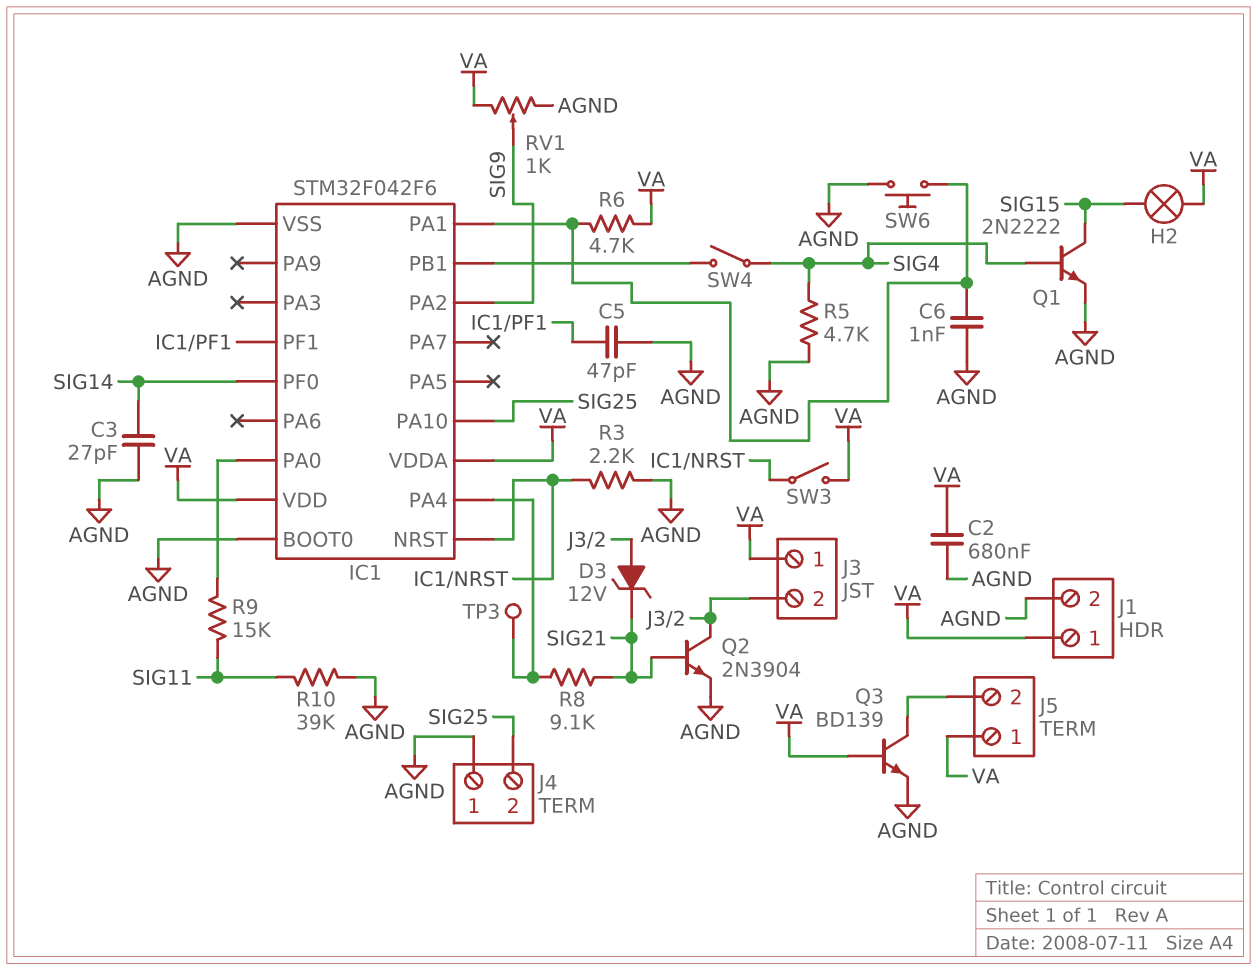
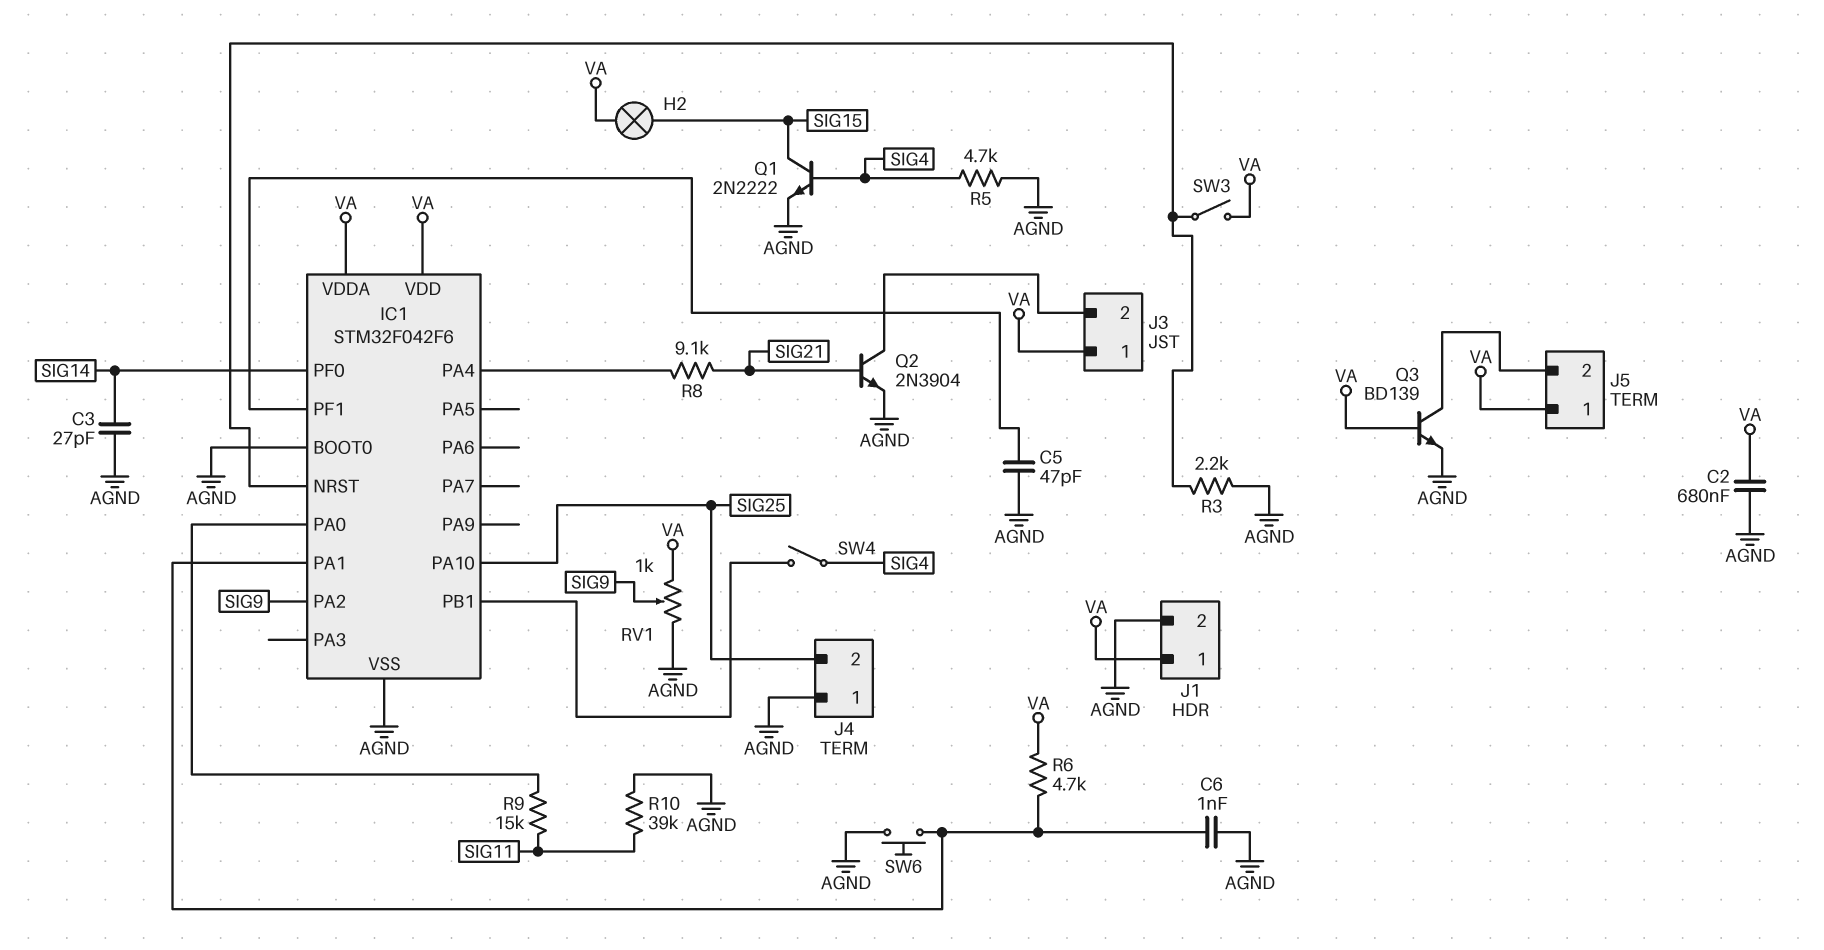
D3: zener 12V (A J3/2, K SIG21) -> none
TP3: test point (IC1/PA4) -> none

